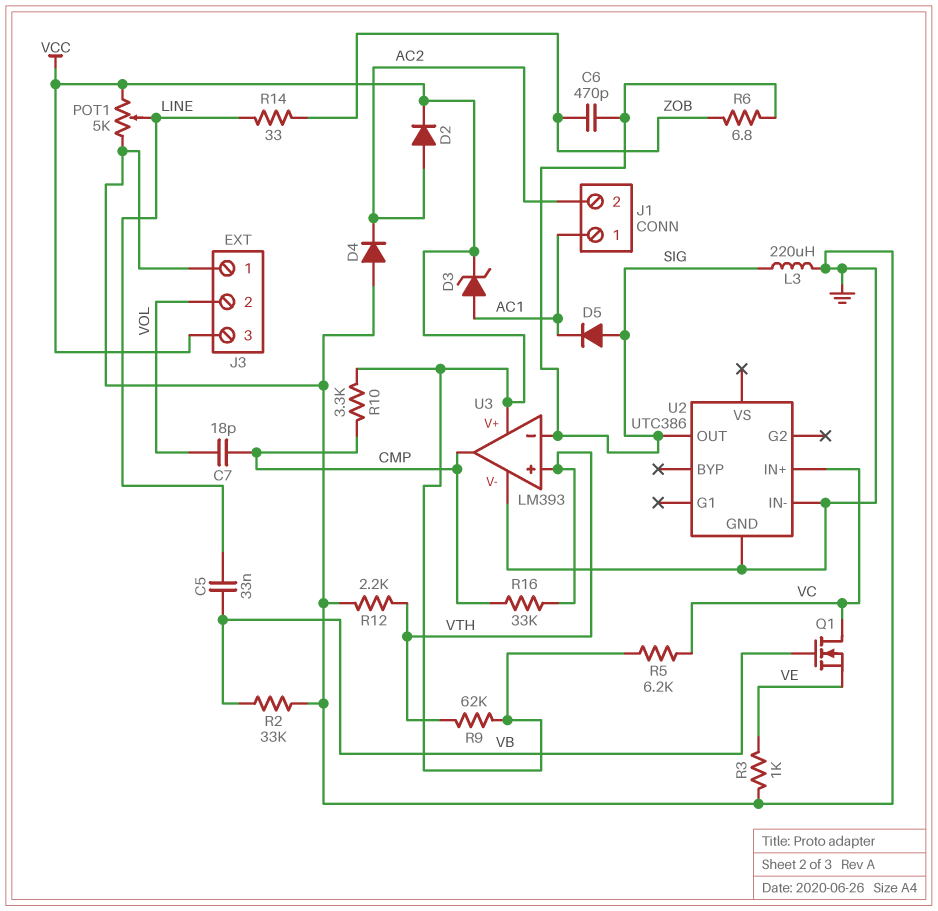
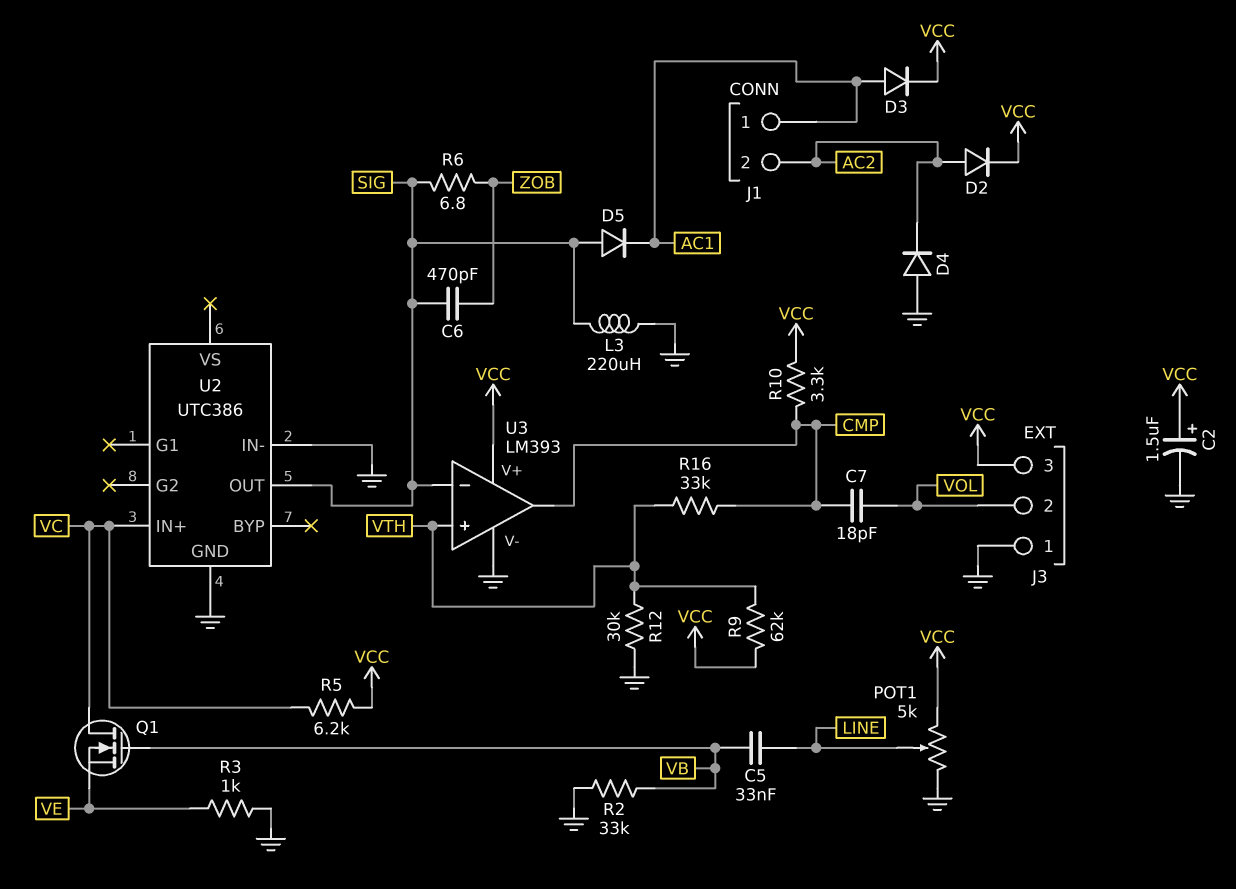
C2: none -> 1.5uF (plus VCC, minus GND)
D3: zener (A AC1, K VCC) -> diode (A AC1, K VCC)
R12: 2.2k (GND, VTH) -> 30k (GND, VTH)
R14: 33 (LINE, ZOB) -> none

